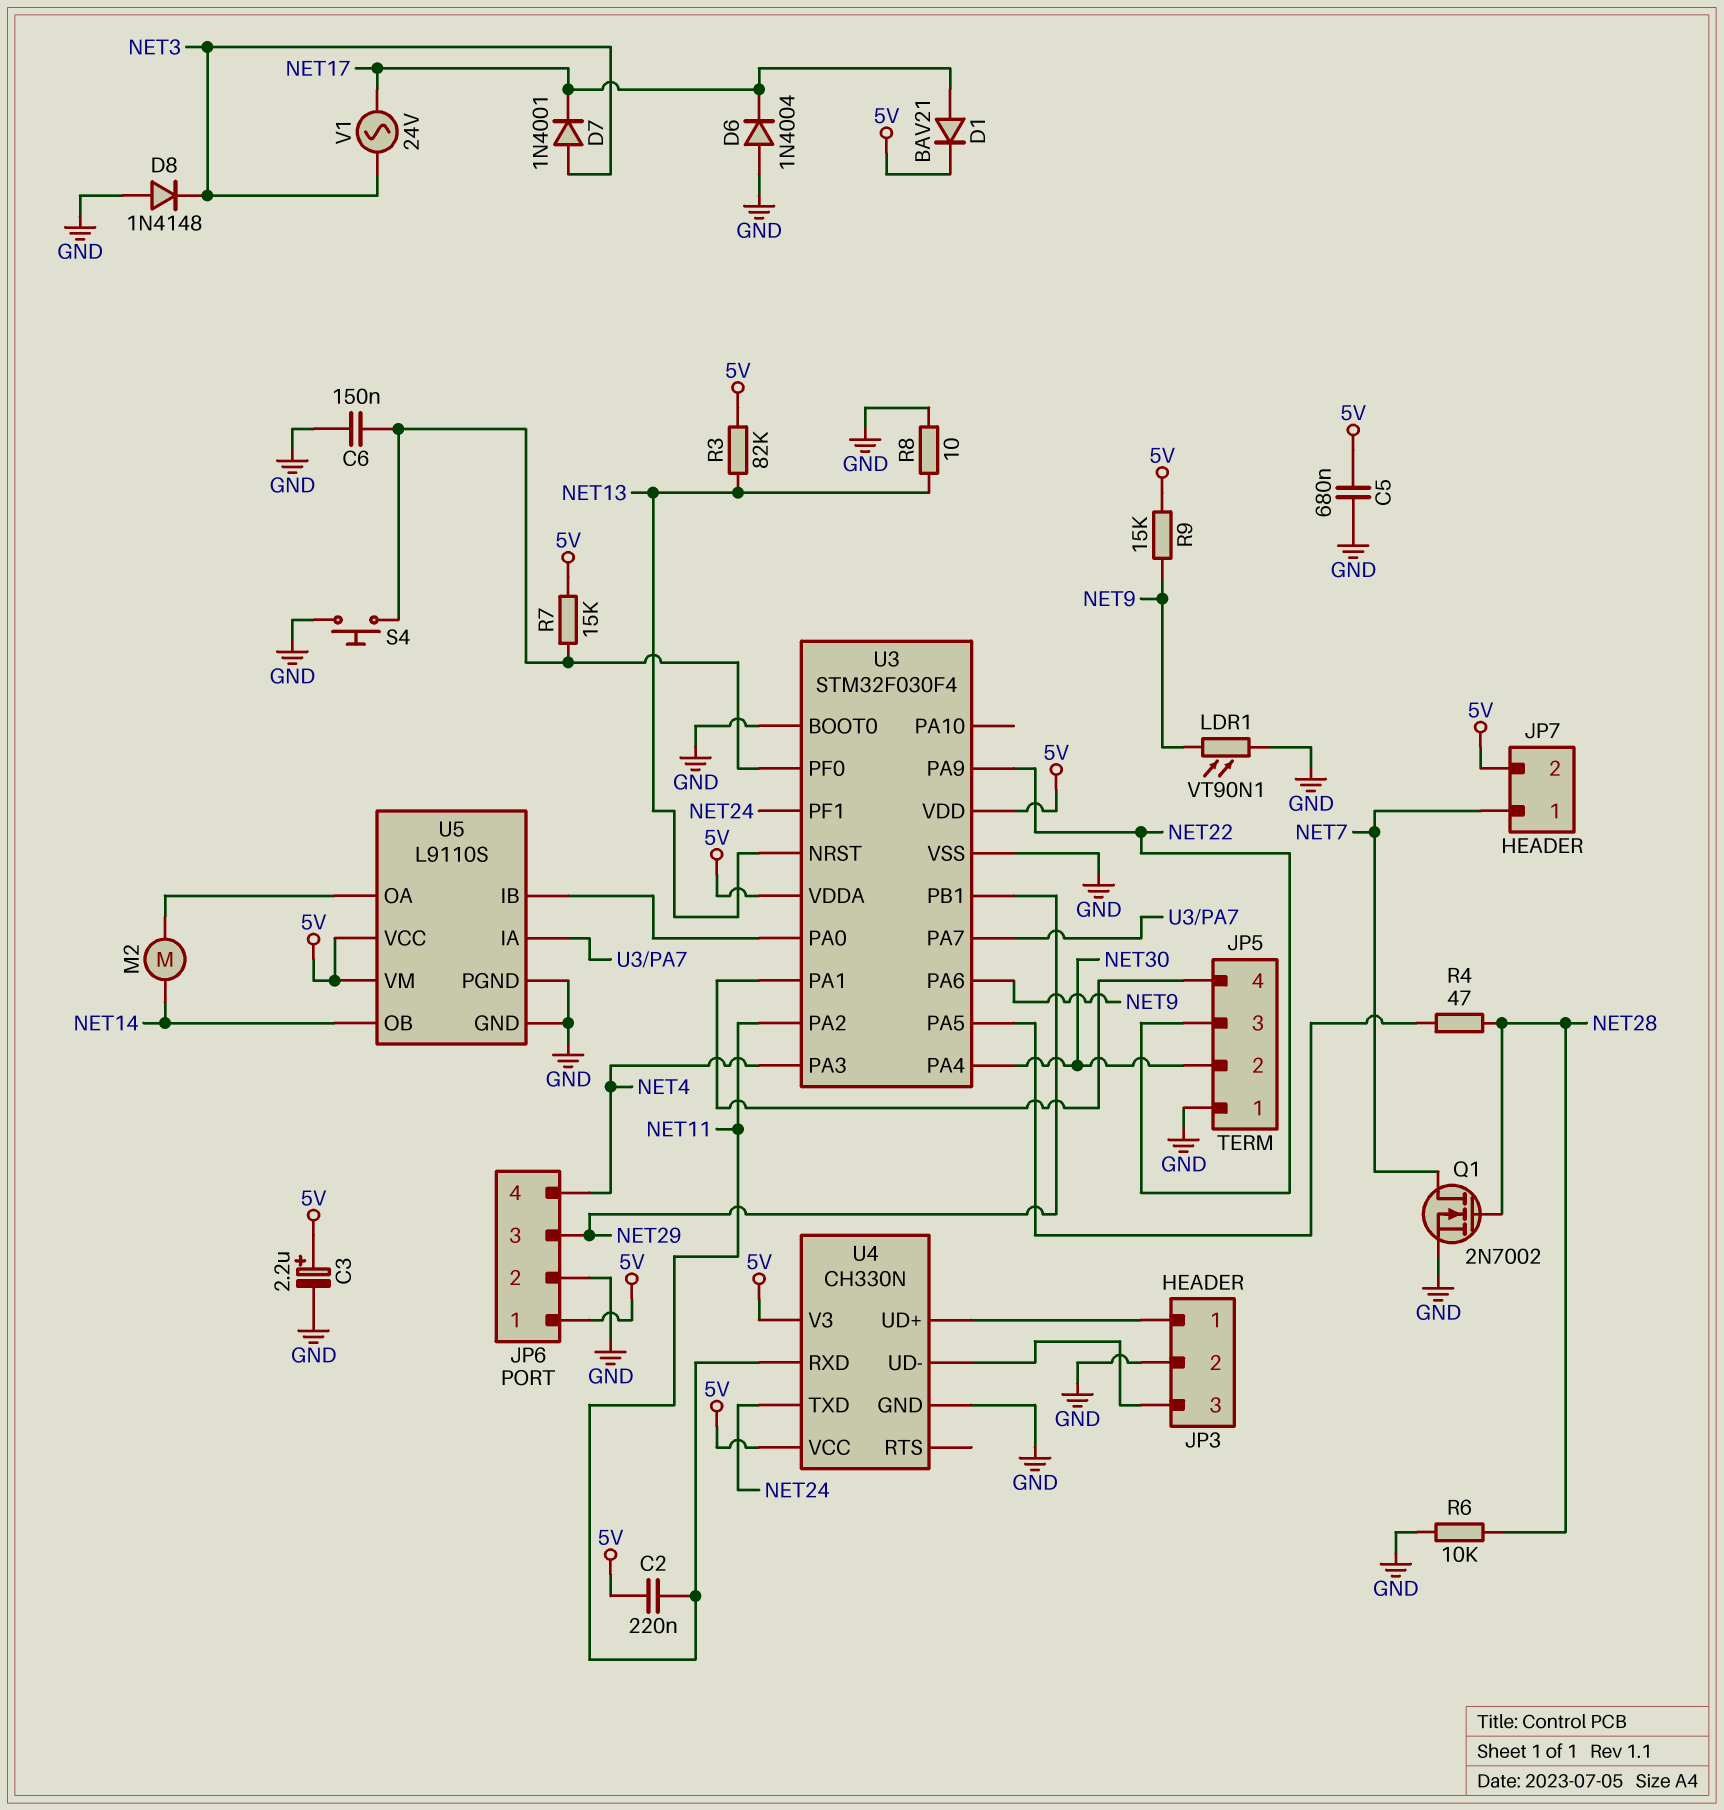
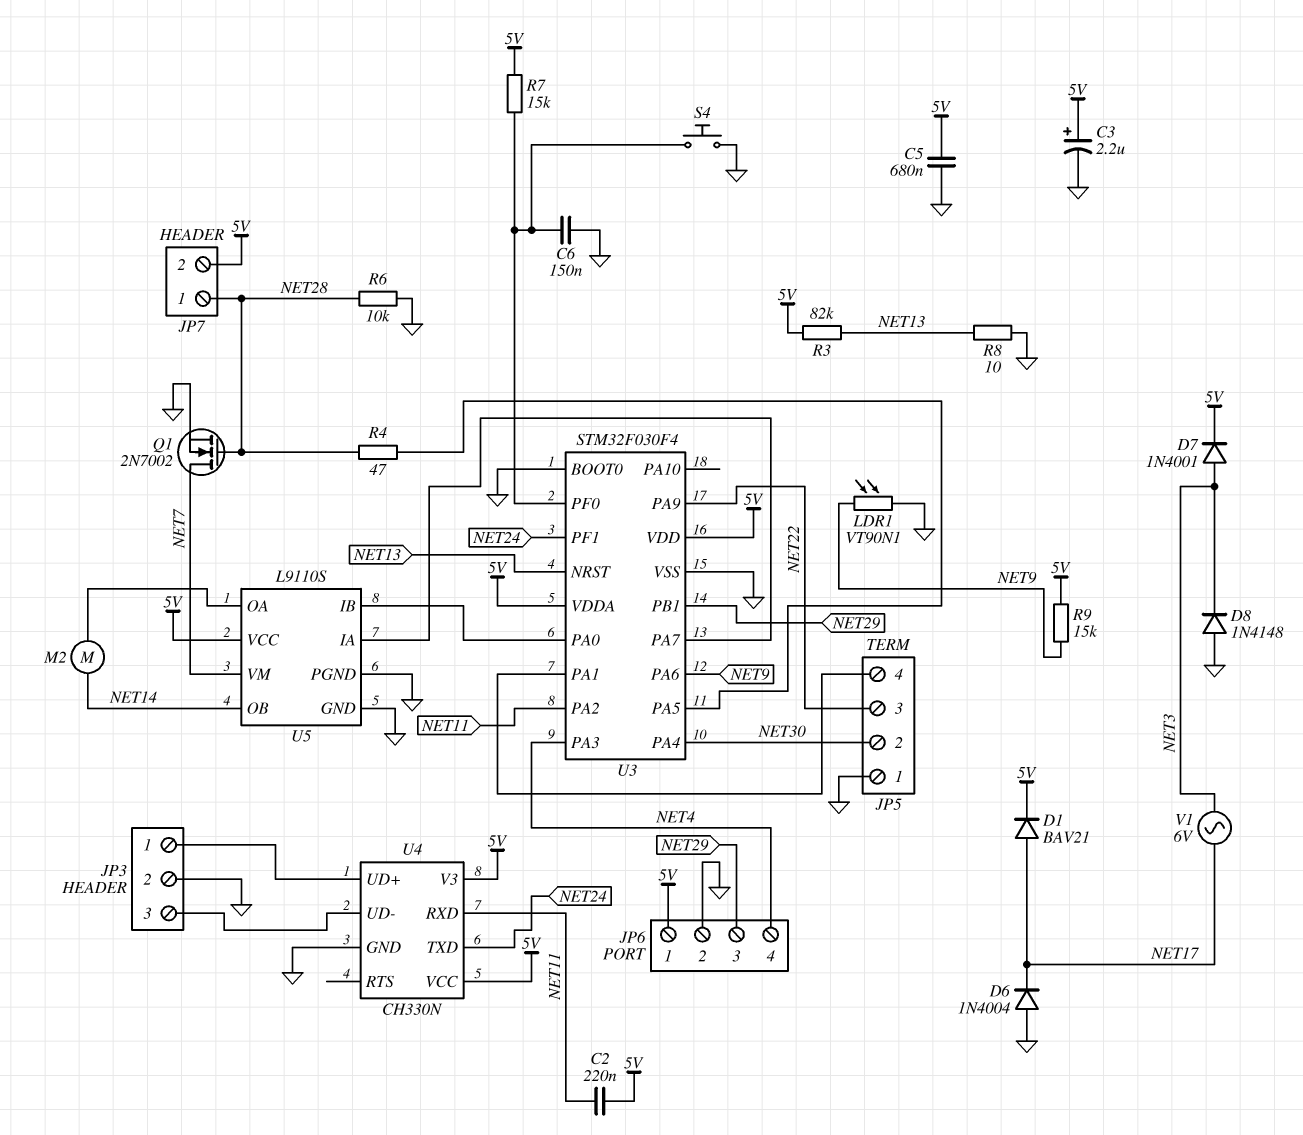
D7: diode 1N4001 (A NET3, K NET17) -> diode 1N4001 (A NET3, K 5V)
JP7 pin 1: NET7 -> NET28
U5 pin VM: 5V -> NET7
V1: AC 24V (NET3, NET17) -> AC 6V (NET3, NET17)

